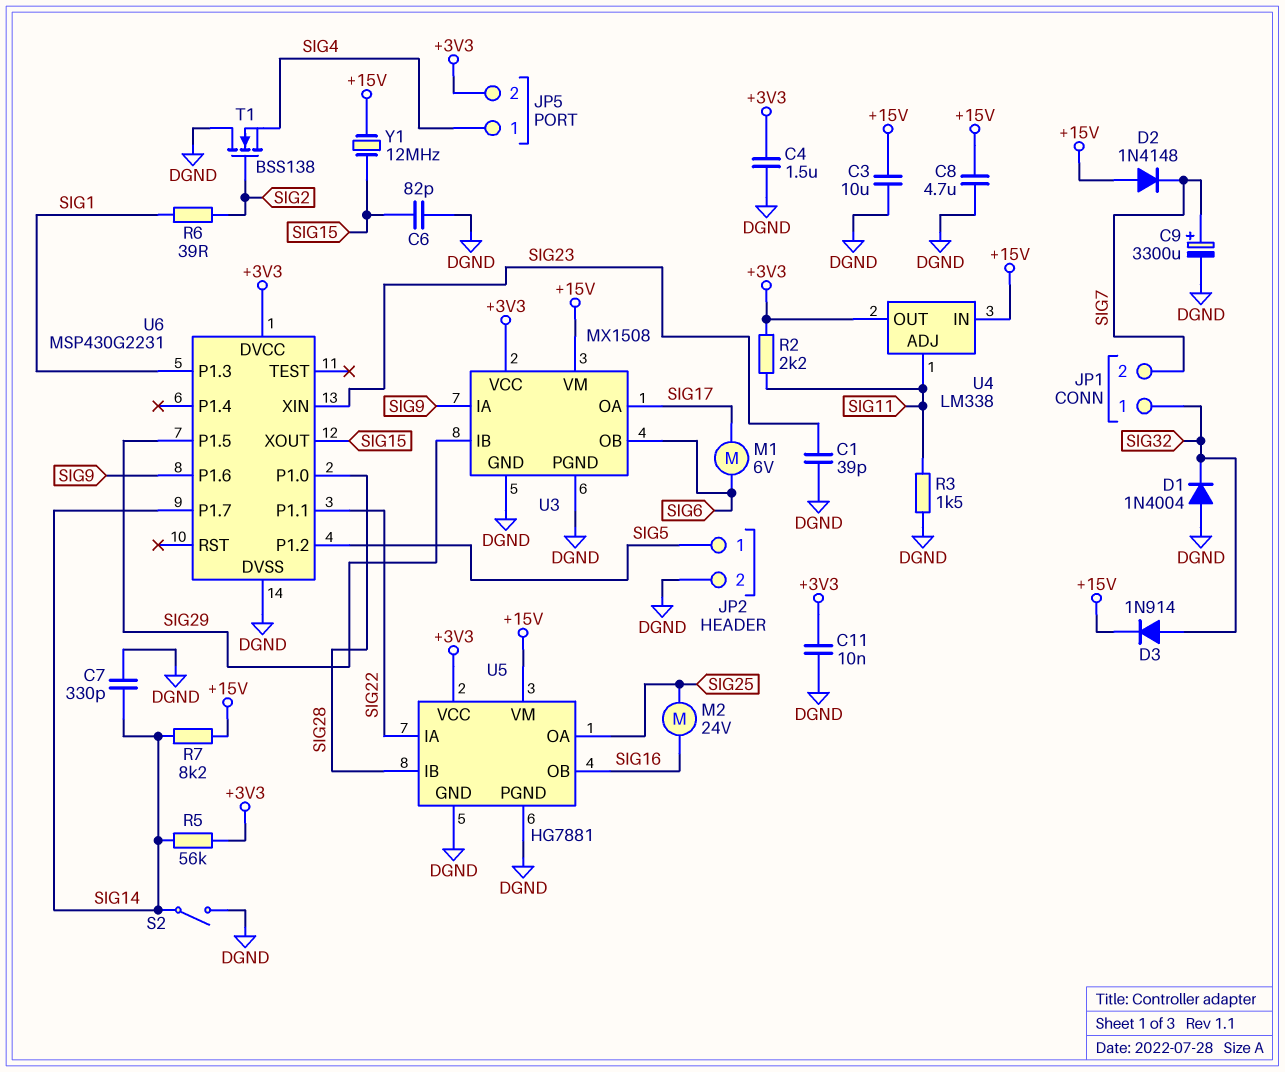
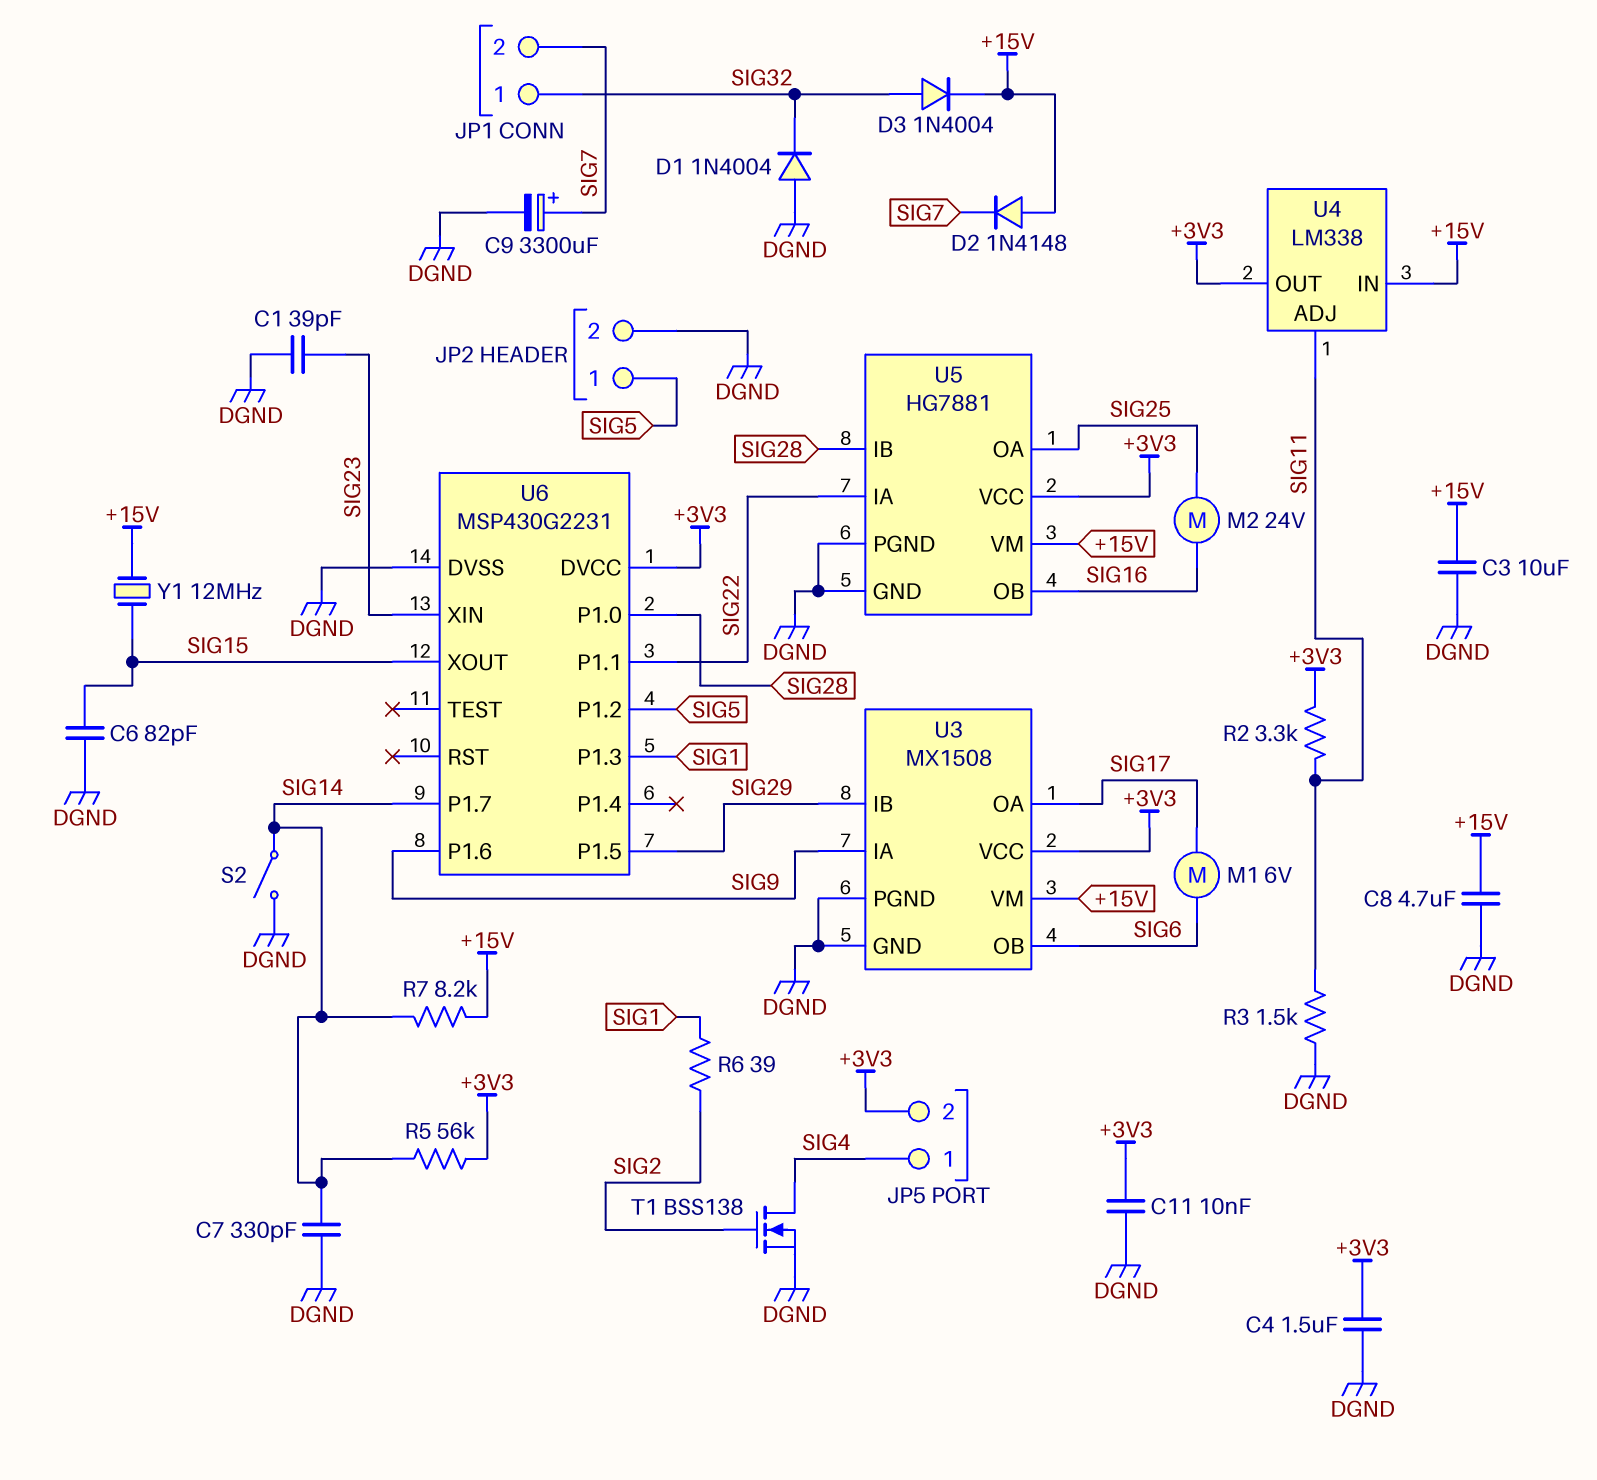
D3: diode 1N914 (A SIG32, K +15V) -> diode 1N4004 (A SIG32, K +15V)
R2: 2.2k (+3V3, SIG11) -> 3.3k (+3V3, SIG11)
T1: NMOS BSS138 (G SIG2, D DGND, S SIG4) -> NMOS BSS138 (G SIG2, D SIG4, S DGND)

